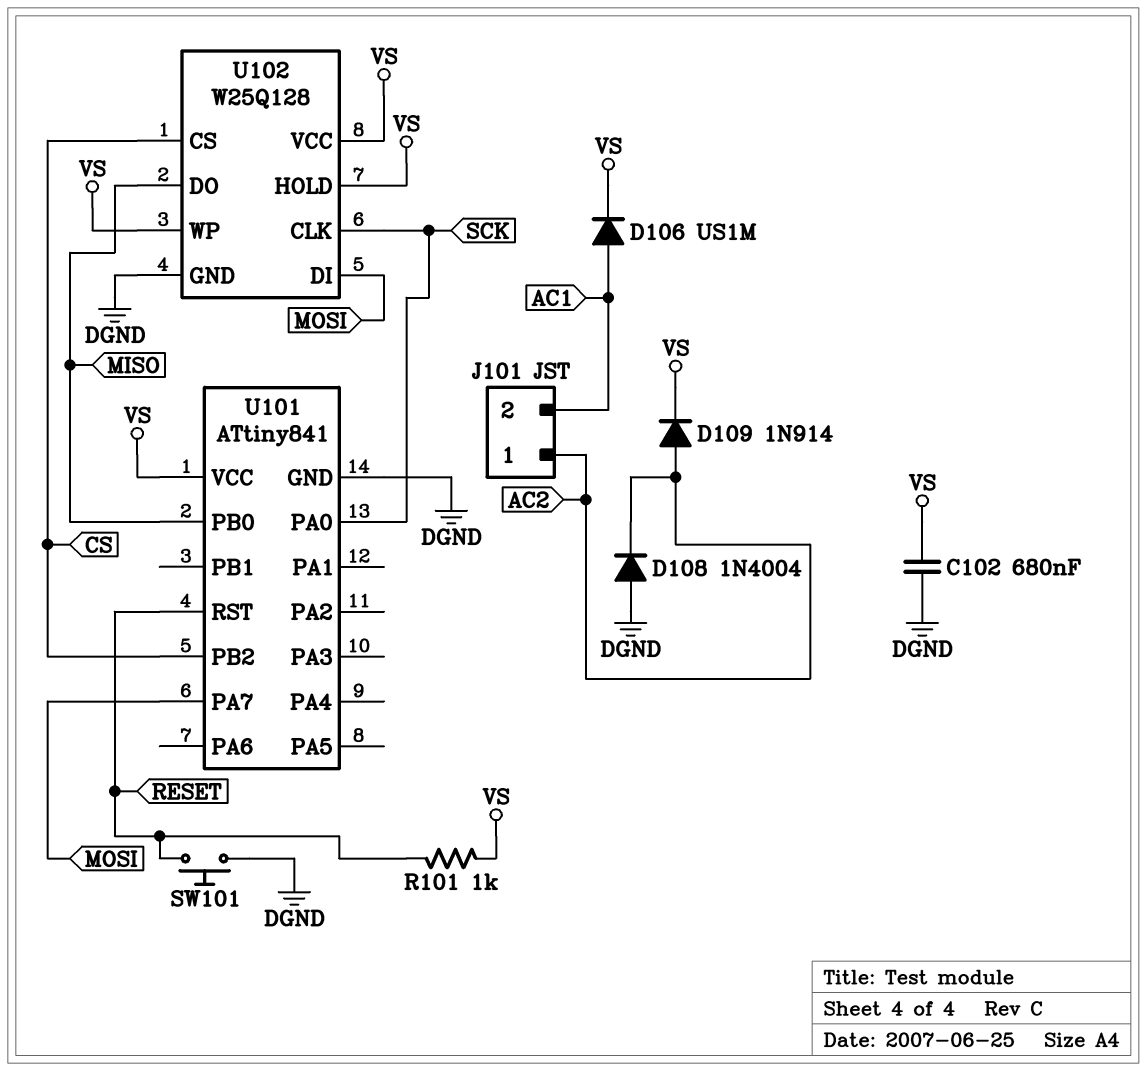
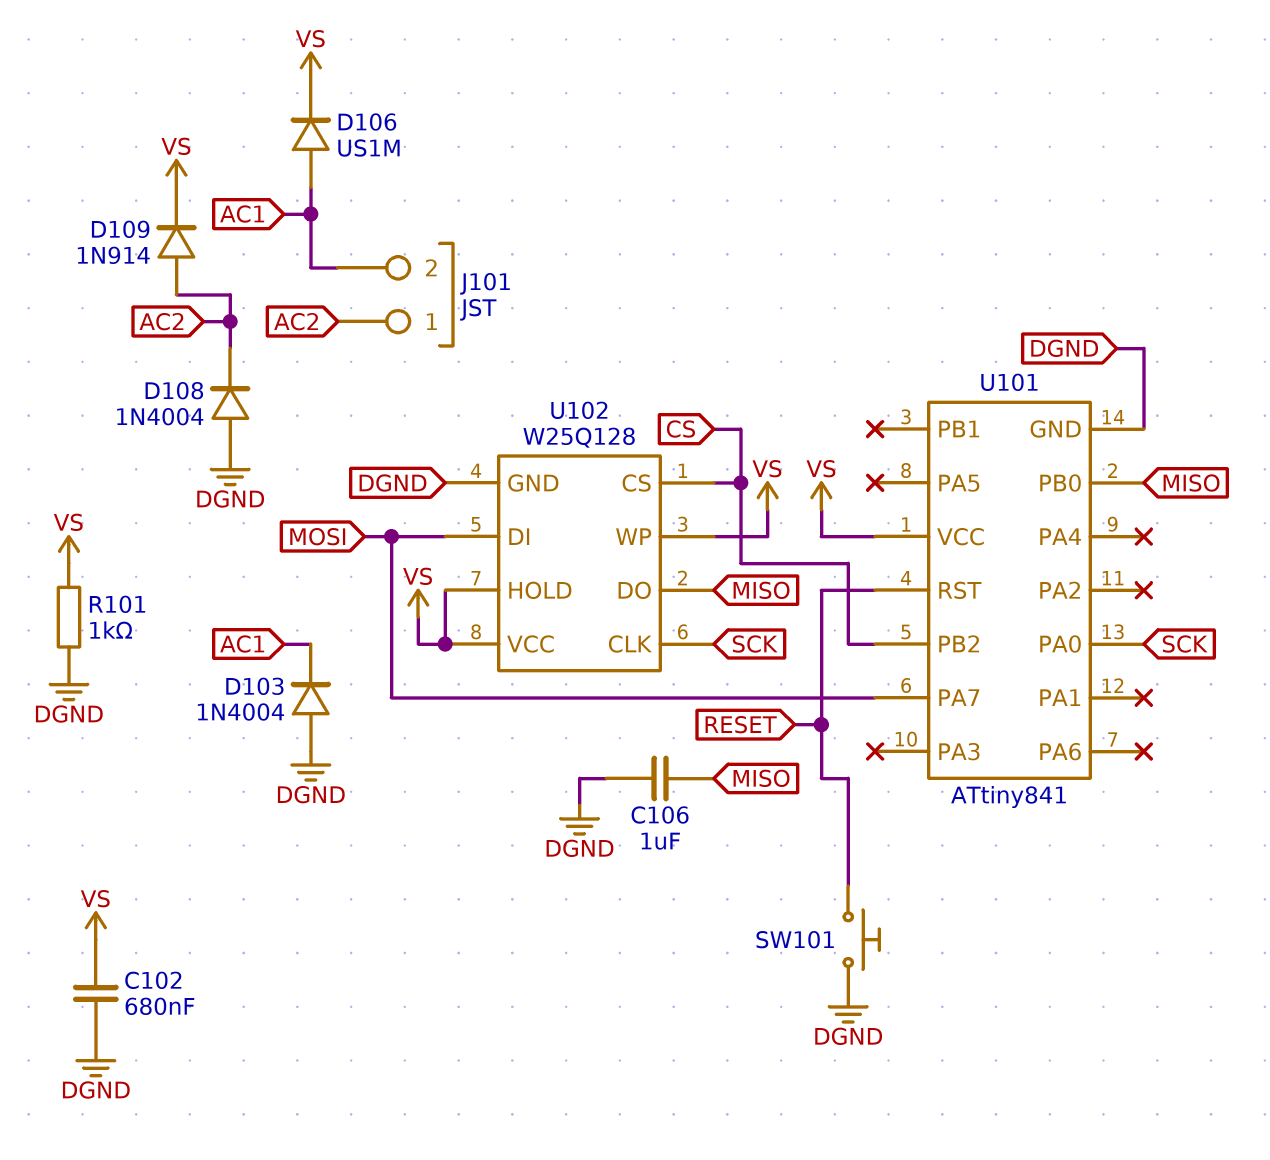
C106: none -> 1uF (DGND, MISO)
D103: none -> diode 1N4004 (A DGND, K AC1)
R101: 1k (RESET, VS) -> 1k (DGND, VS)

